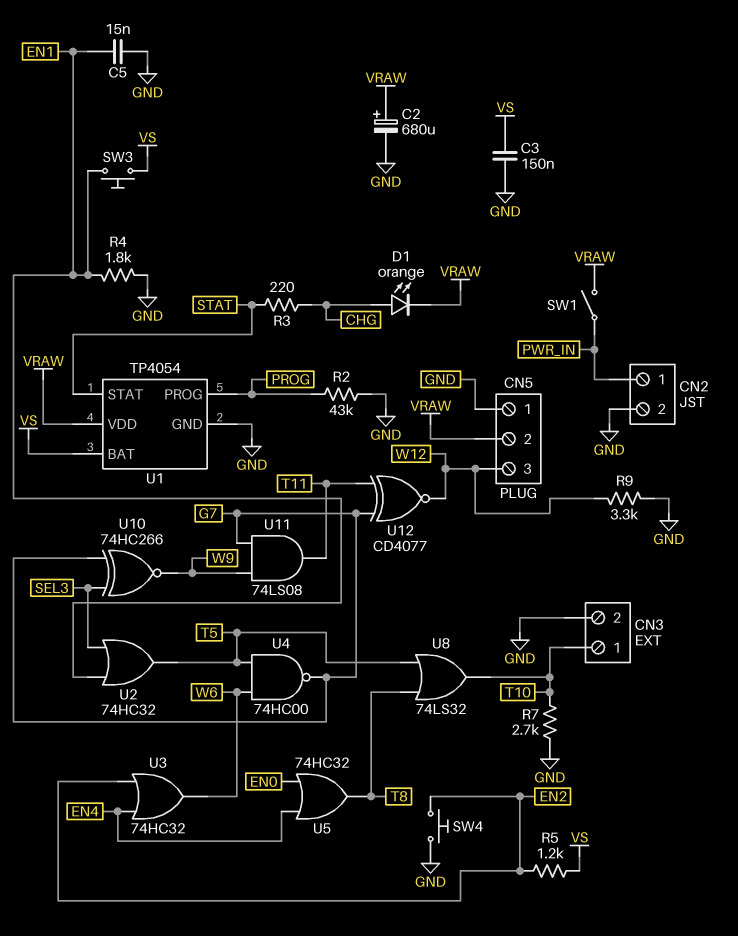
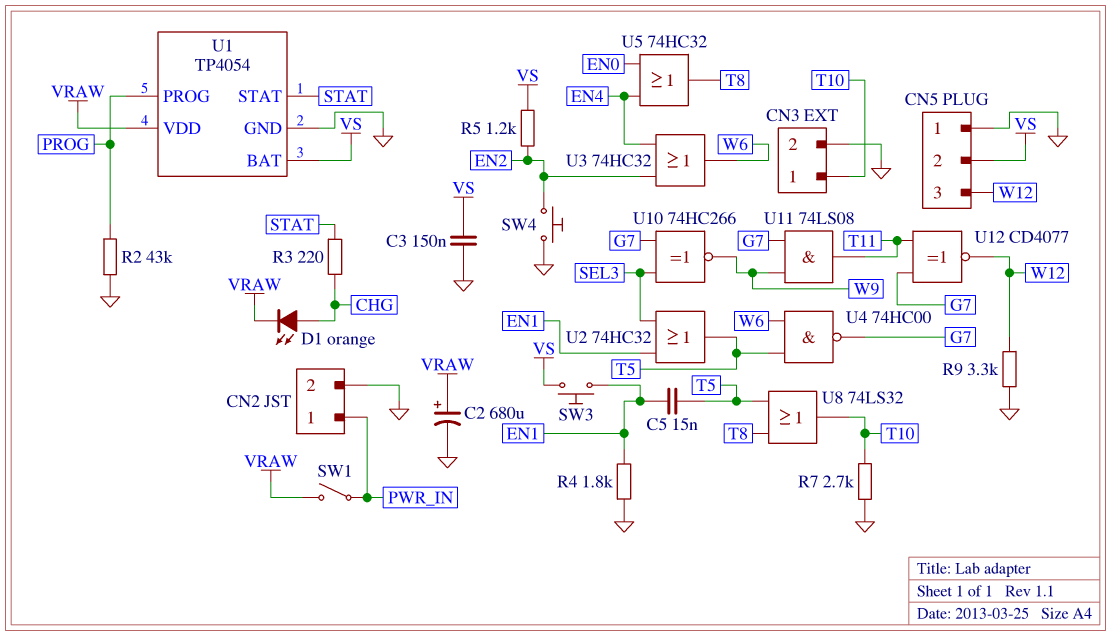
C5: 15nF (EN1, GND) -> 15nF (EN1, T5)
CN5 pin 2: VRAW -> VS

